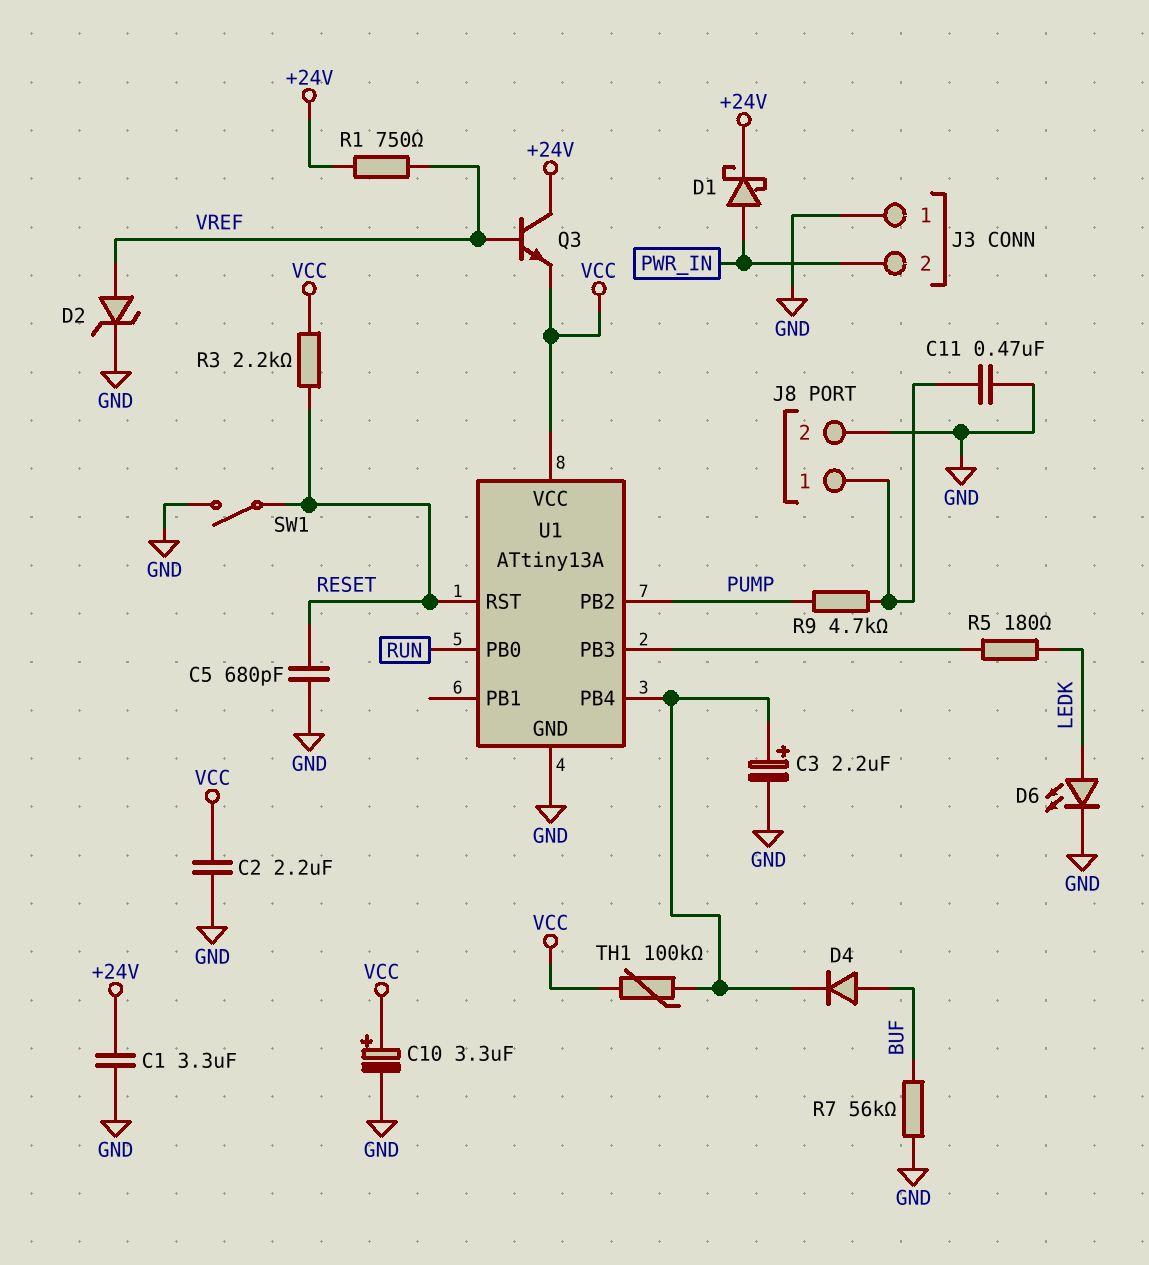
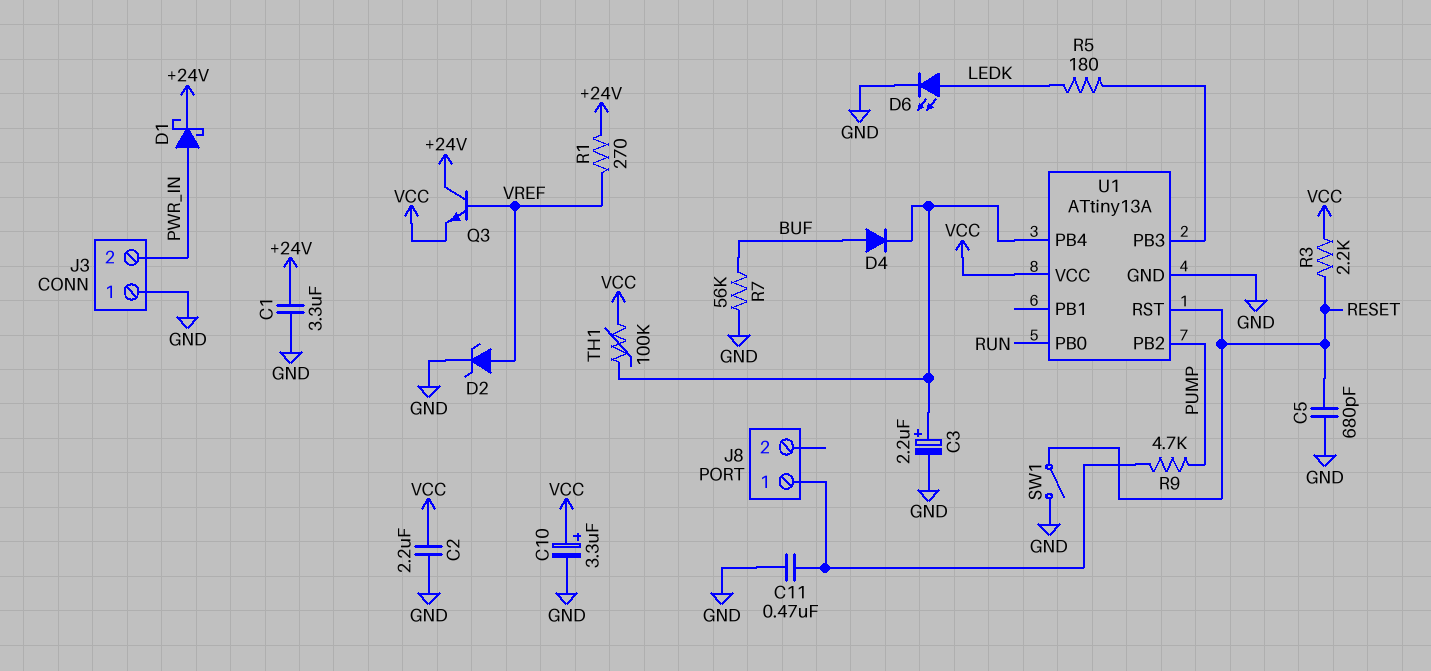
J8 pin 2: GND -> none
R1: 750 (+24V, VREF) -> 270 (+24V, VREF)

